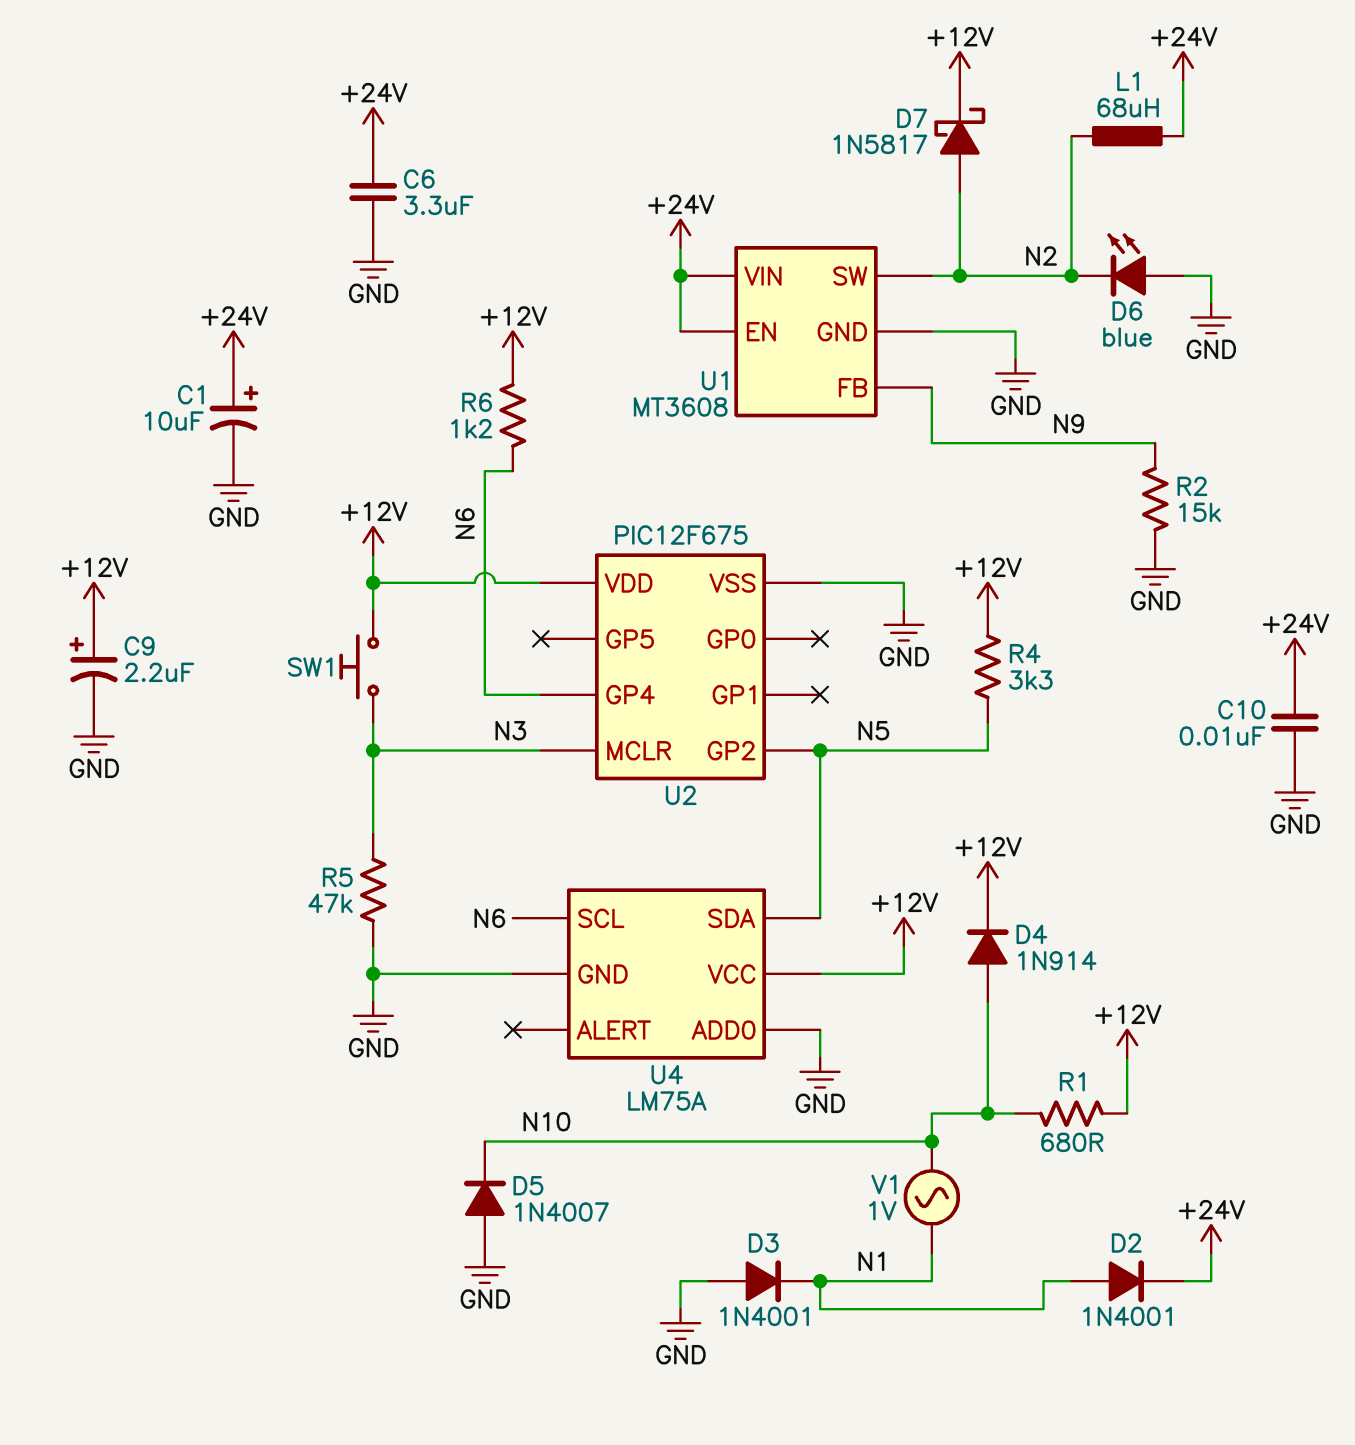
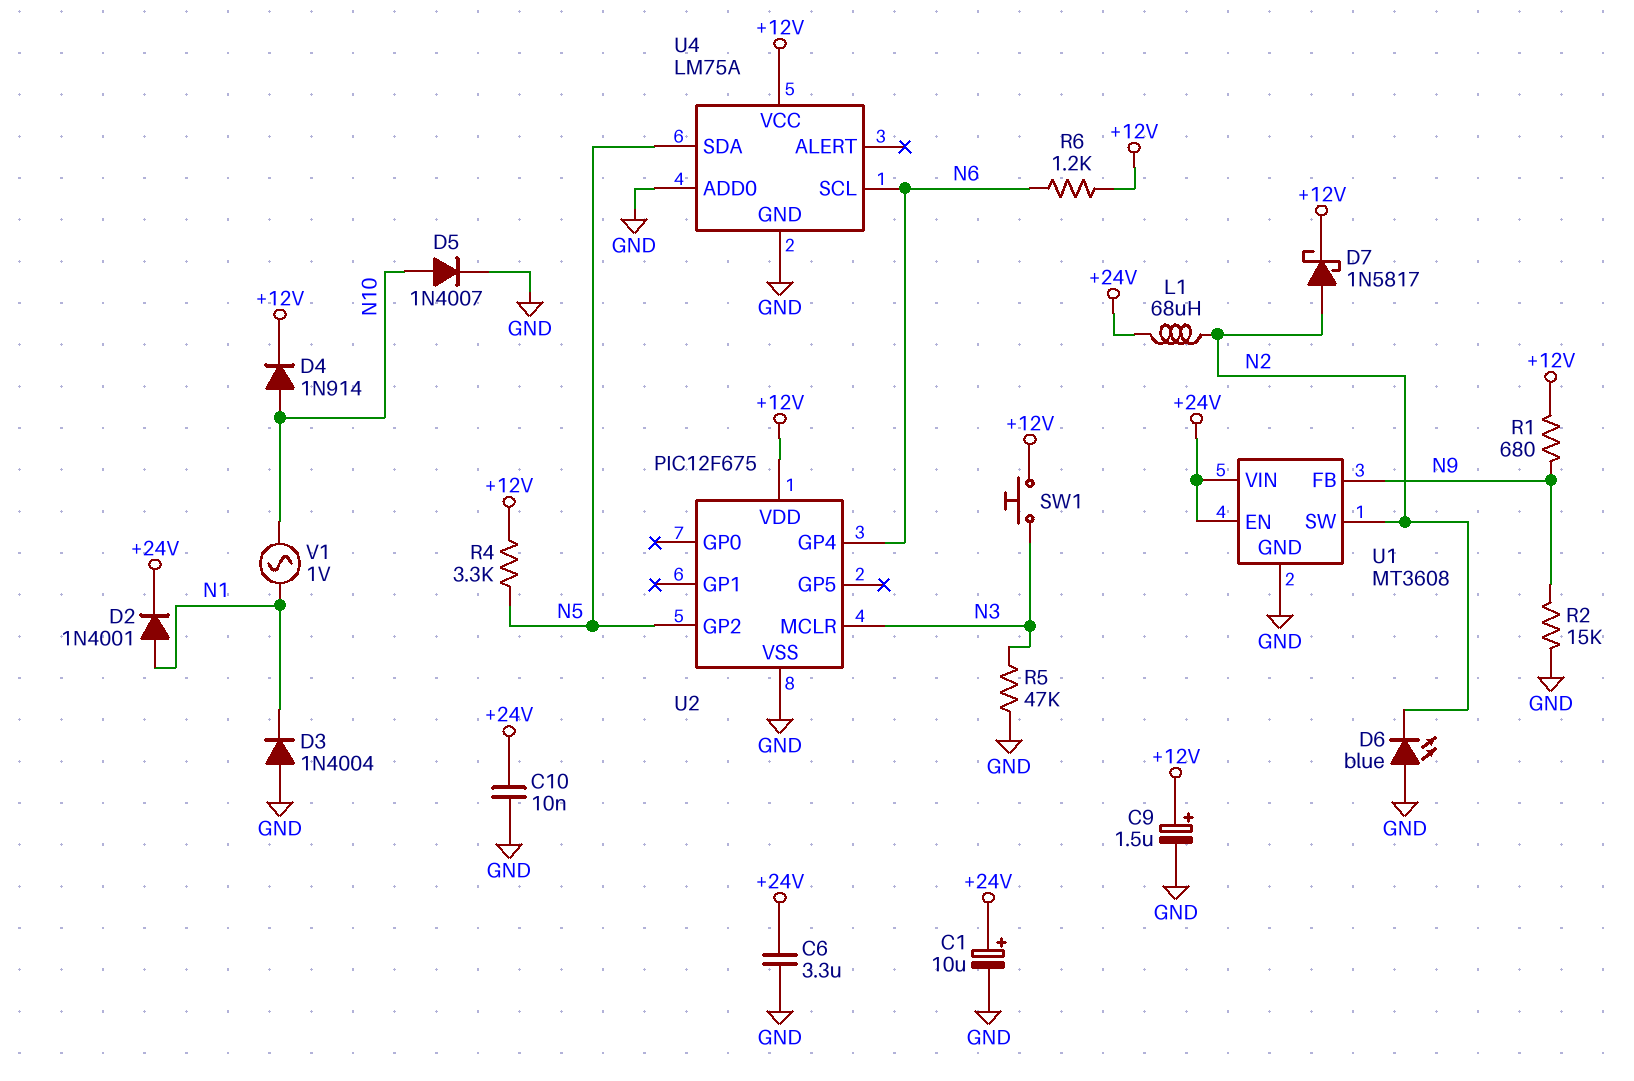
C9: 2.2uF (plus +12V, minus GND) -> 1.5uF (plus +12V, minus GND)
D3: diode 1N4001 (A GND, K N1) -> diode 1N4004 (A GND, K N1)
D5: diode 1N4007 (A GND, K N10) -> diode 1N4007 (A N10, K GND)
R1: 680 (+12V, N10) -> 680 (+12V, N9)

